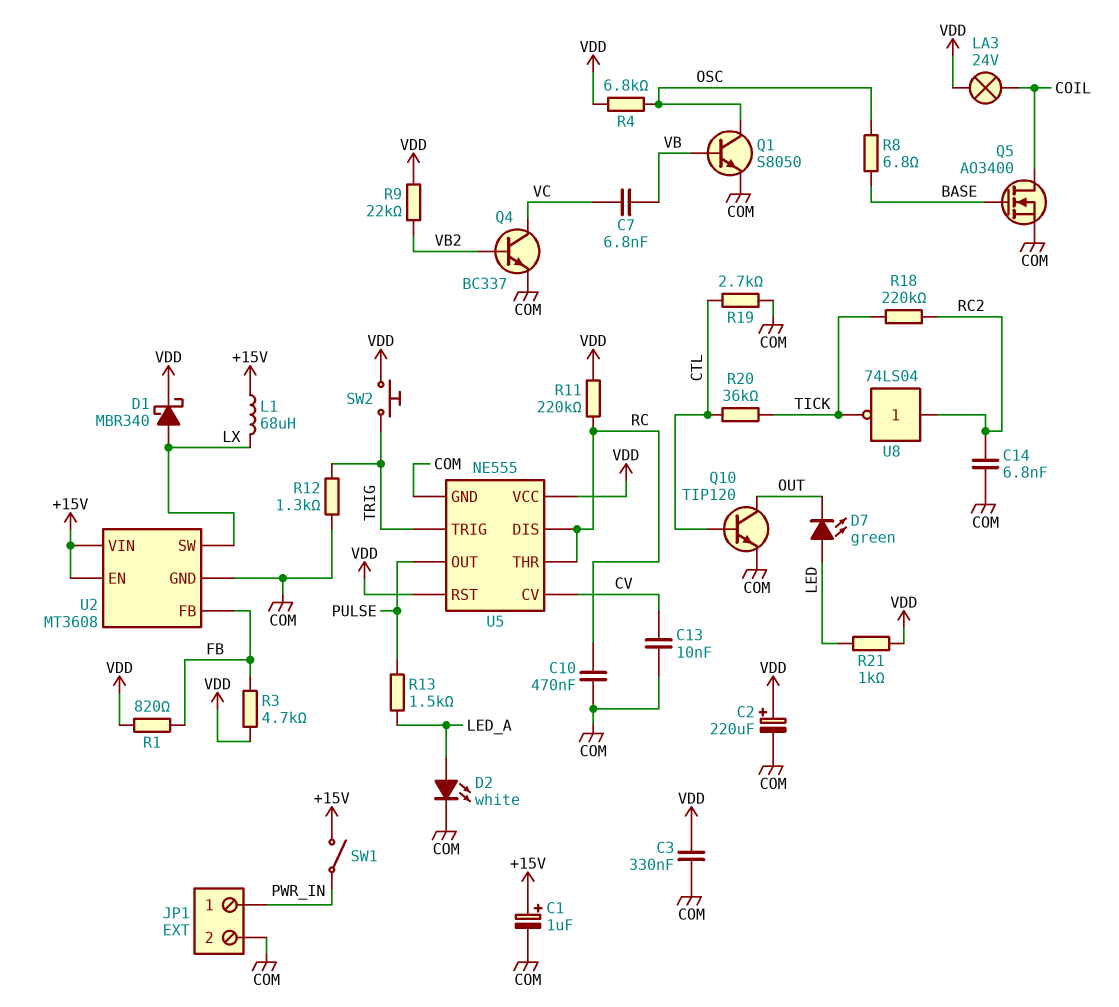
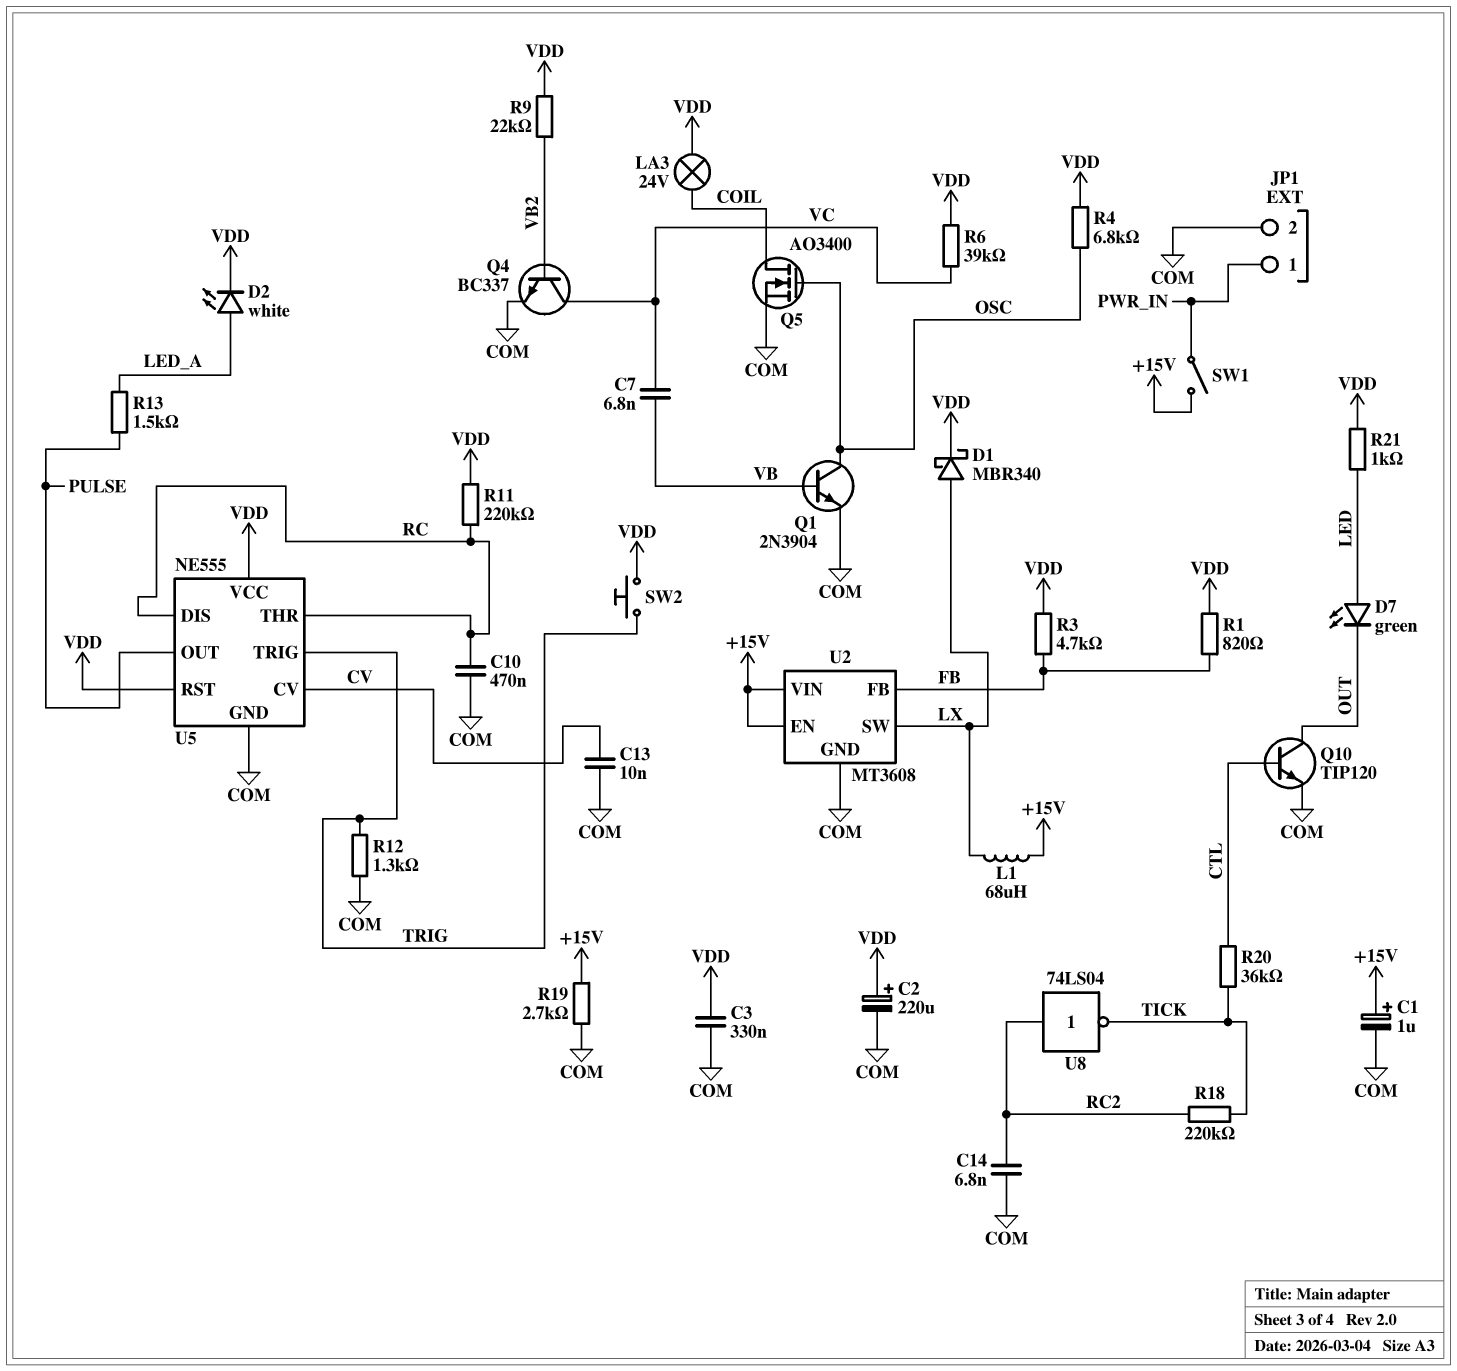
D2: LED white (A LED_A, K COM) -> LED white (A LED_A, K VDD)
Q1: NPN S8050 (B VB, C OSC, E COM) -> NPN 2N3904 (B VB, C OSC, E COM)
Q5: NMOS AO3400 (G BASE, D COIL, S COM) -> NMOS AO3400 (G OSC, D COIL, S COM)
R6: none -> 39k (VC, VDD)
R8: 6.8 (BASE, OSC) -> none
R19: 2.7k (COM, CTL) -> 2.7k (+15V, COM)

